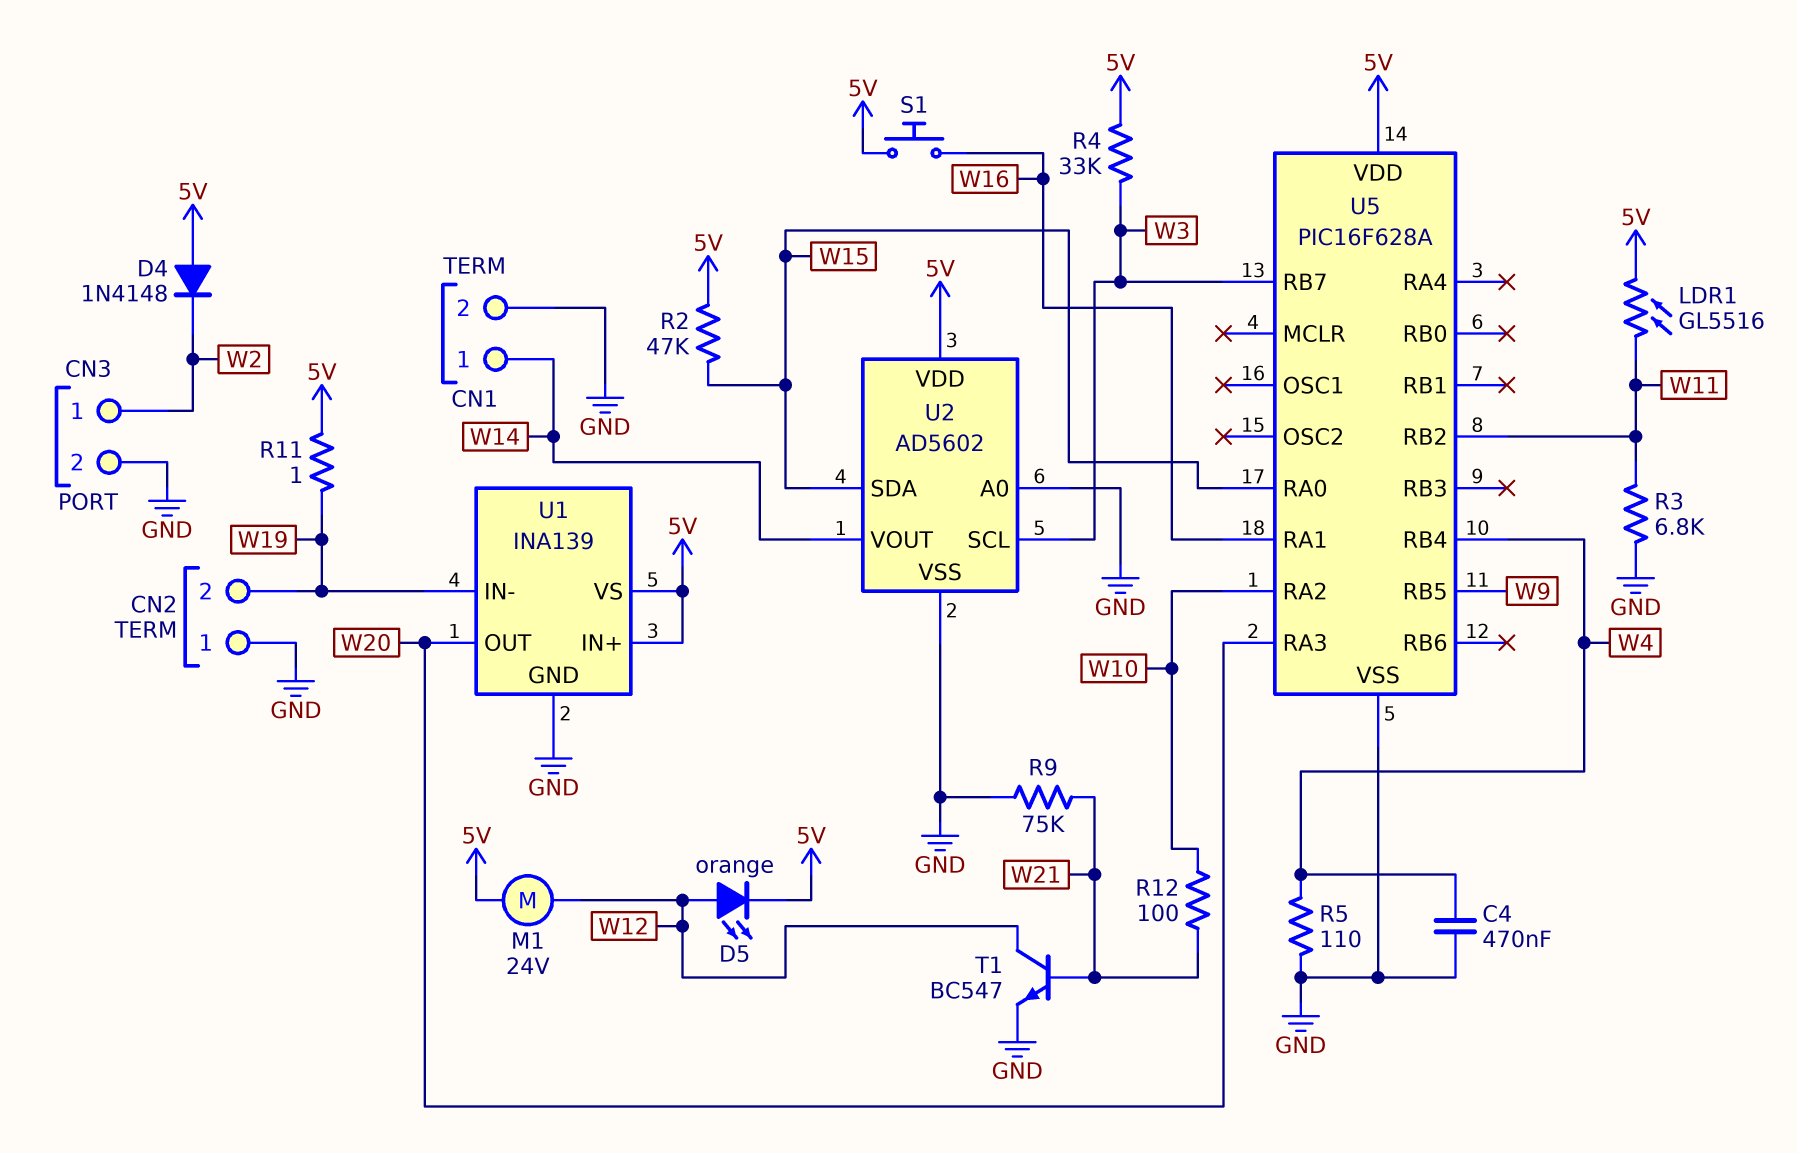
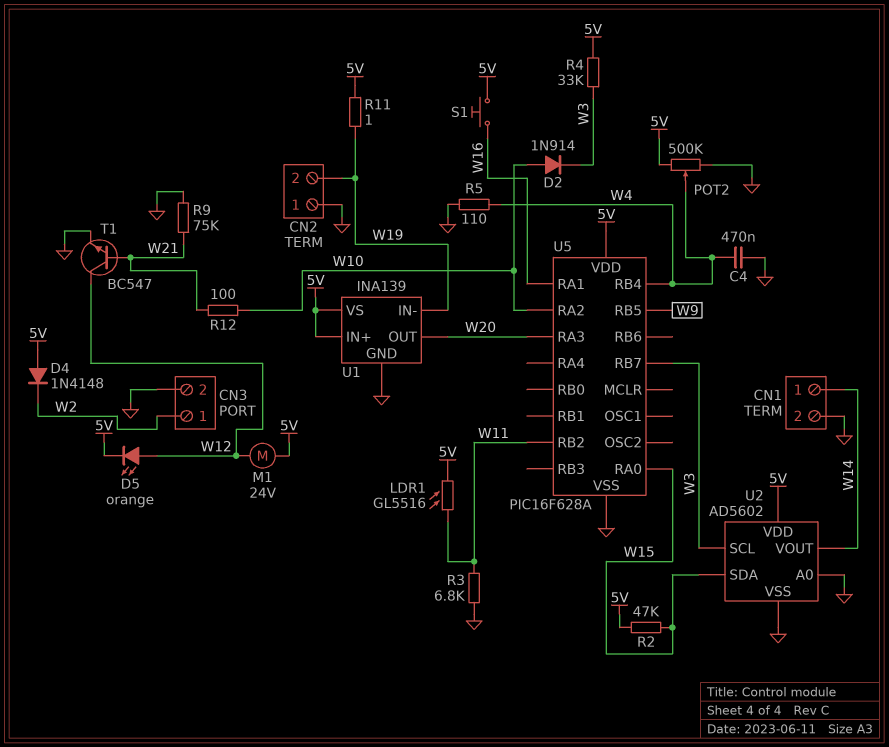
D2: none -> diode 1N914 (A W10, K W3)
POT2: none -> 500k (5V, GND, wiper W4)

